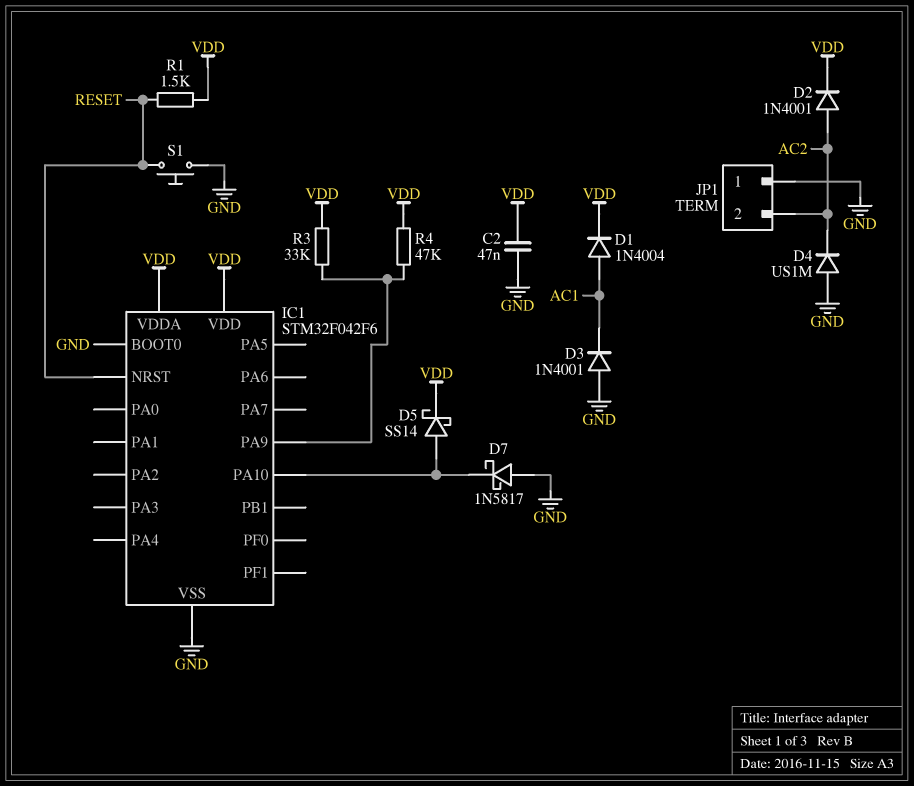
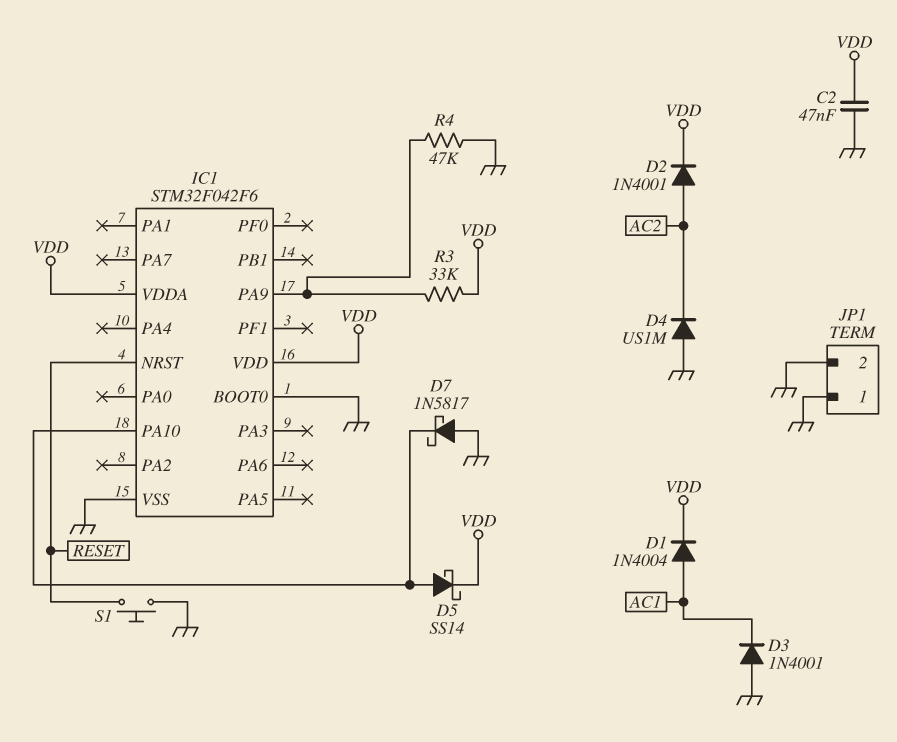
JP1 pin 2: AC2 -> GND
R1: 1.5k (RESET, VDD) -> none
R4: 47k (IC1/PA9, VDD) -> 47k (GND, IC1/PA9)

